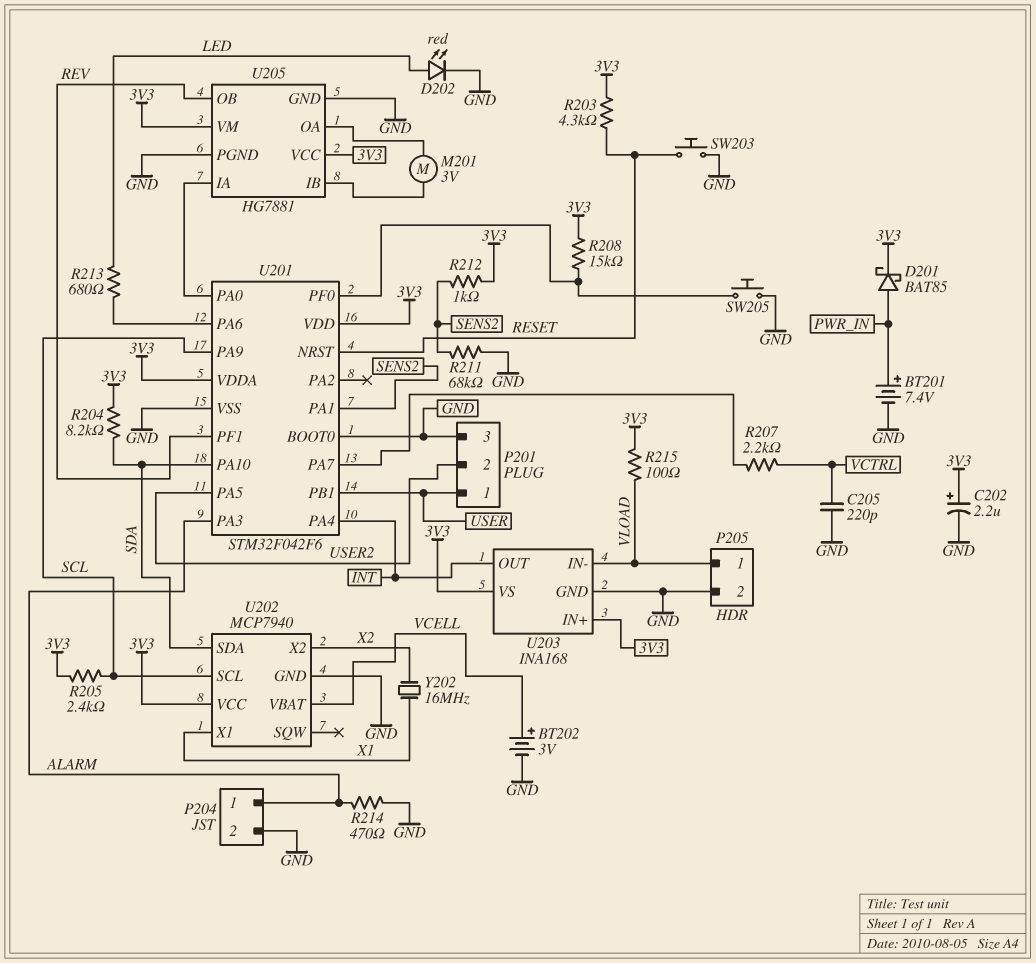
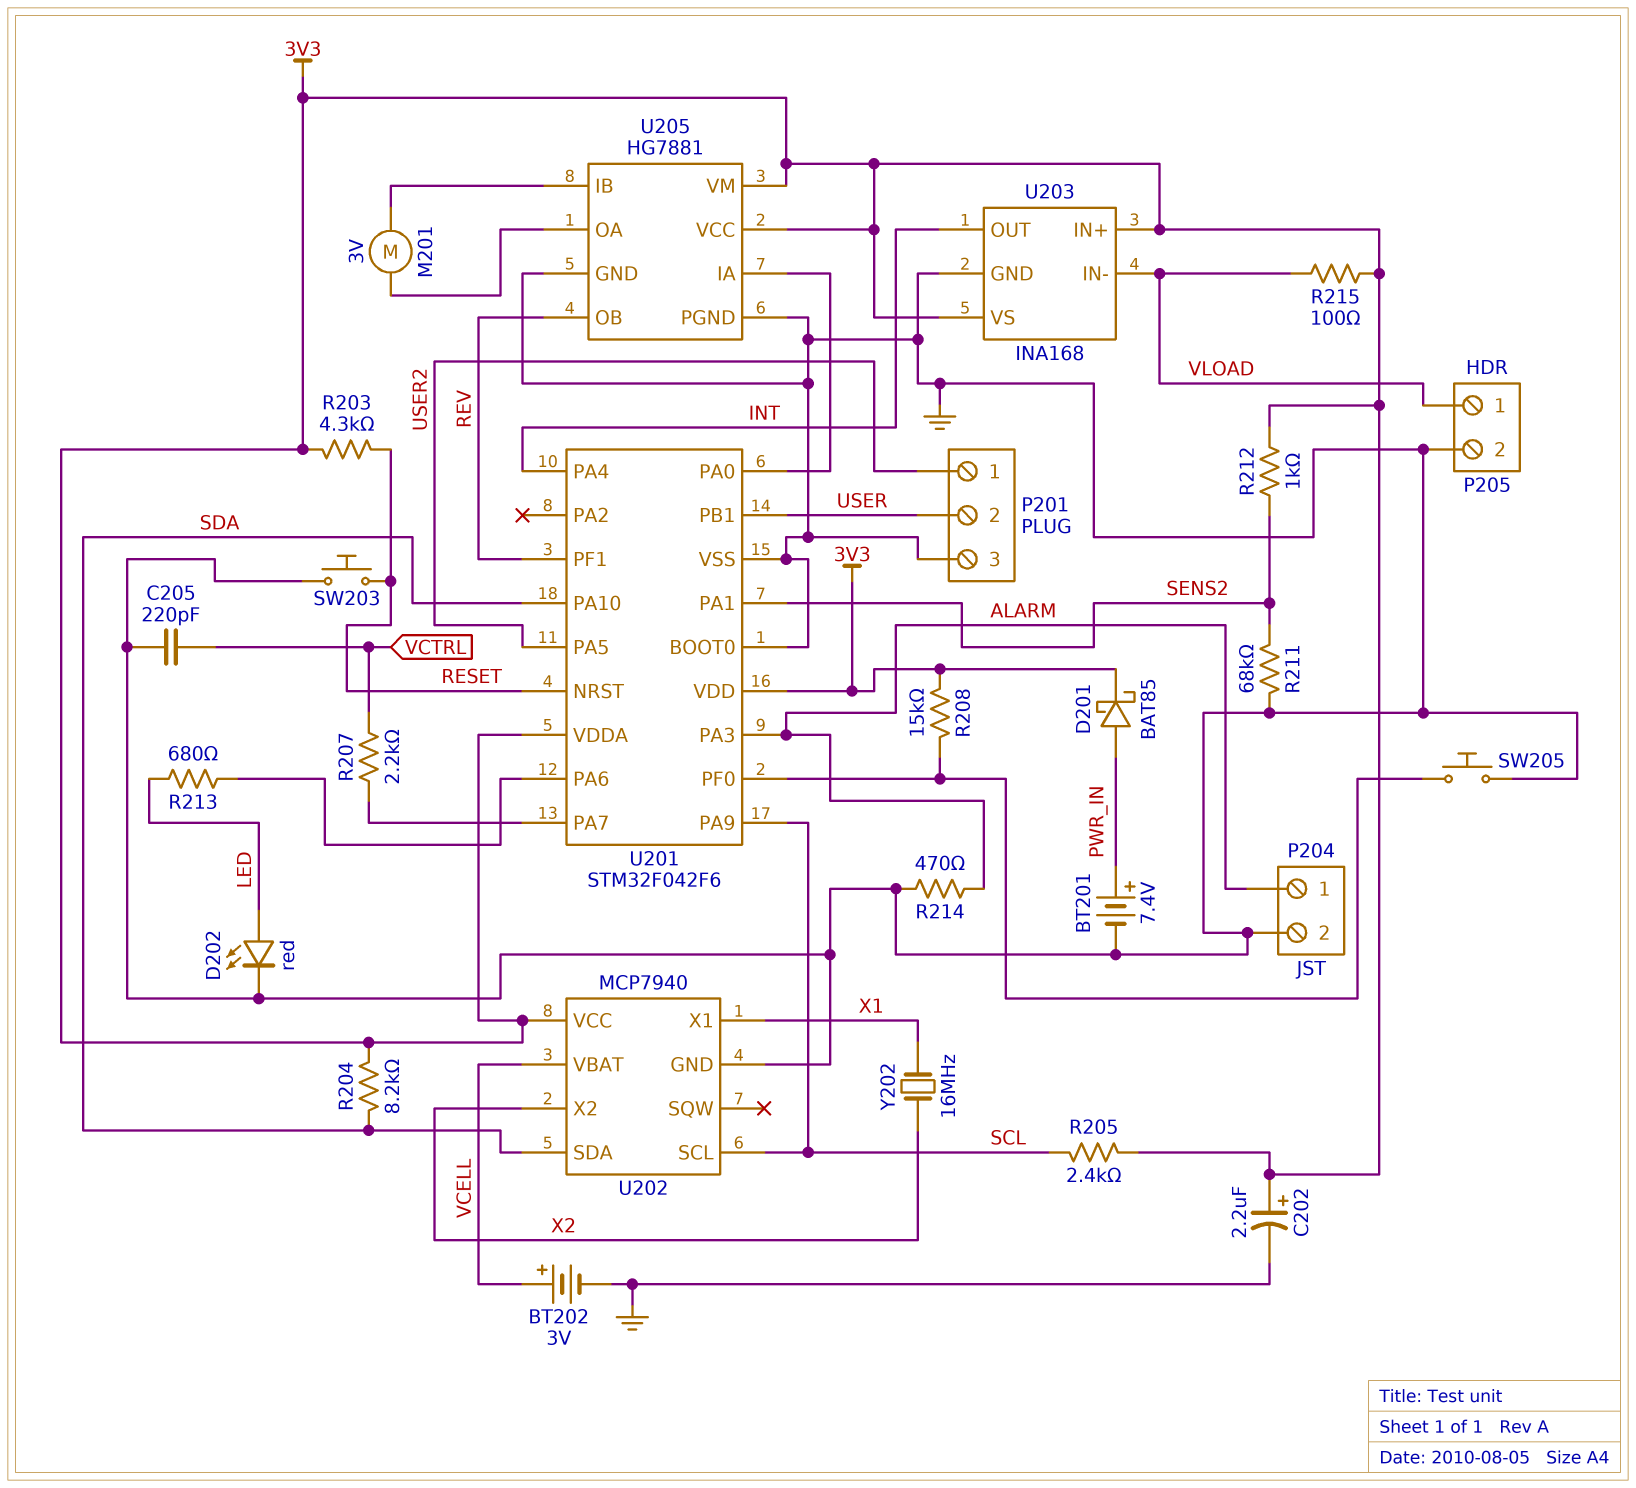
P201 pin 1: USER -> USER2
P201 pin 2: USER2 -> USER

